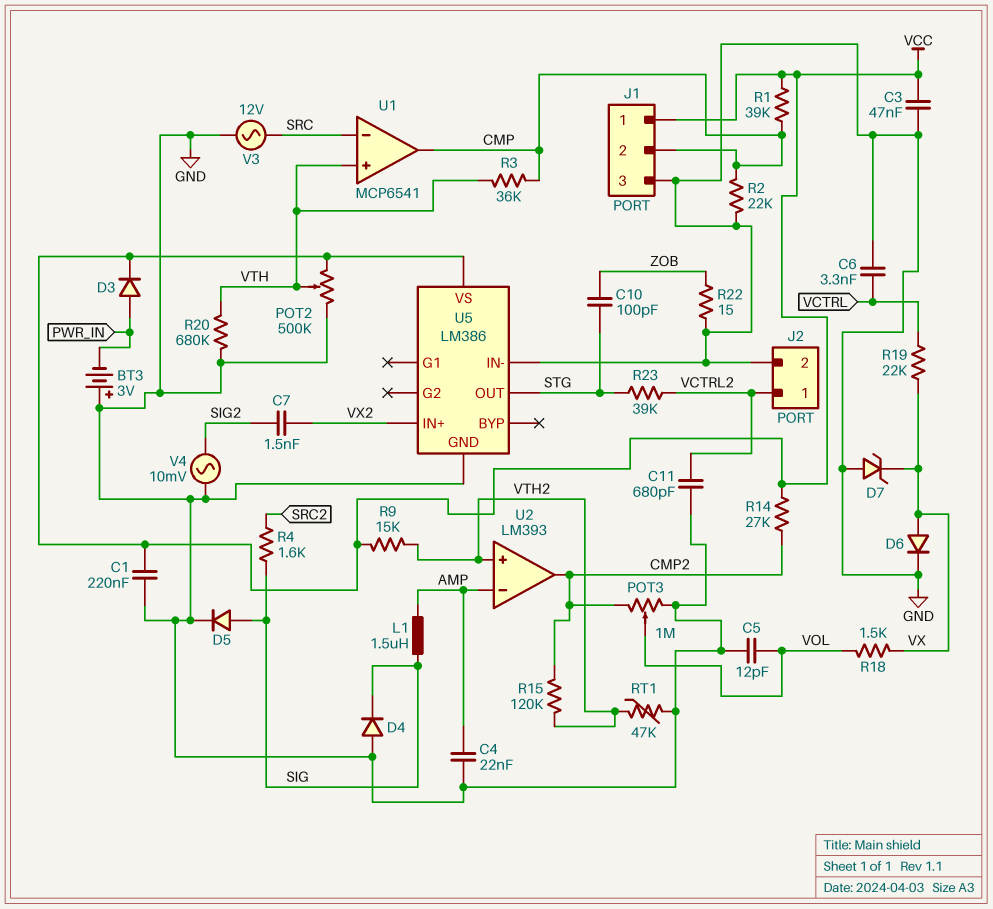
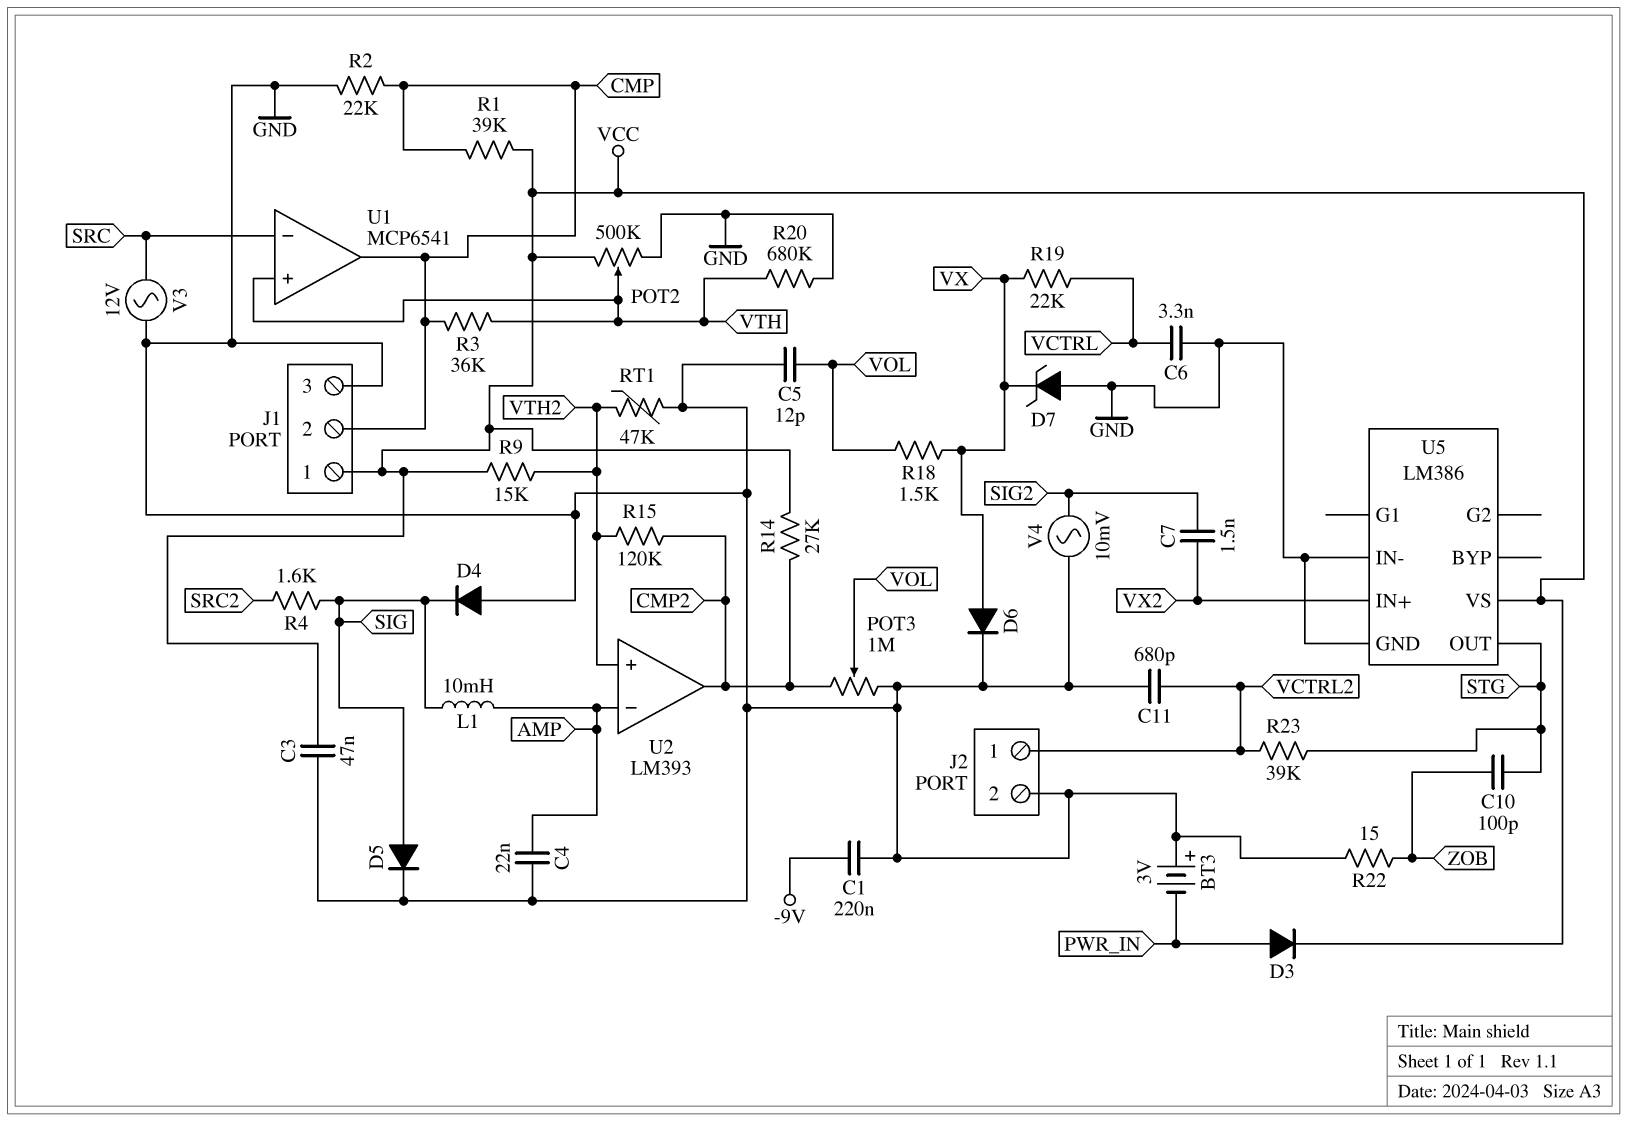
C1: 220nF (GND, VCC) -> 220nF (-9V, GND)
L1: 1.5uH (AMP, SIG) -> 10mH (AMP, SIG)

